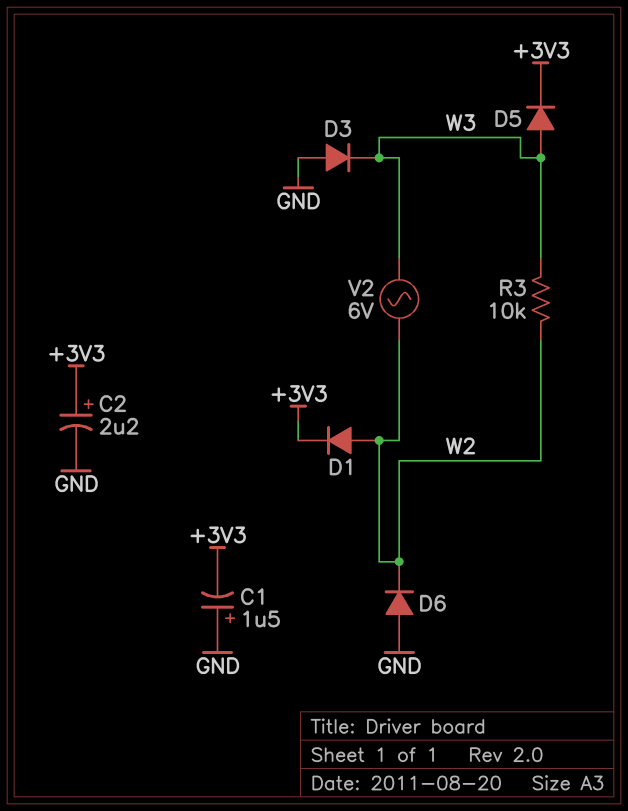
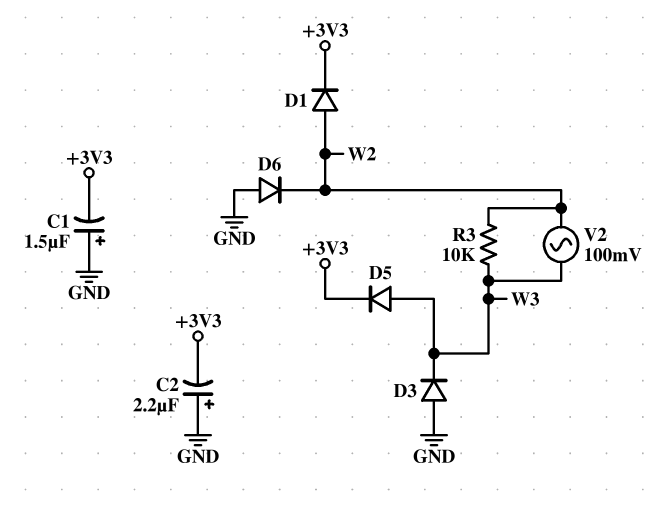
C2: 2.2uF (plus +3V3, minus GND) -> 2.2uF (plus GND, minus +3V3)
V2: AC 6V (W2, W3) -> AC 100mV (W2, W3)

